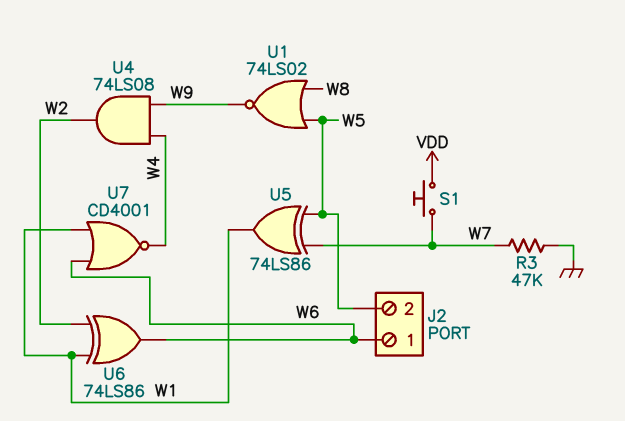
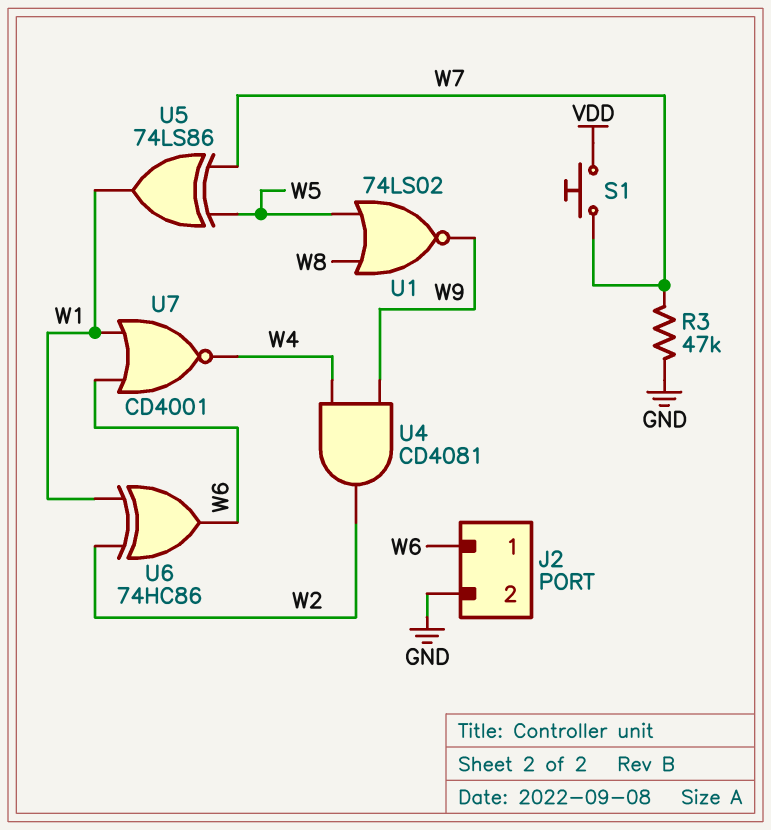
J2 pin 2: W5 -> GND
U4: AND 74LS08 (in W4, in W9, out W2) -> AND CD4081 (in W4, in W9, out W2)
U6: XOR 74LS86 (in W1, in W2, out W6) -> XOR 74HC86 (in W1, in W2, out W6)

